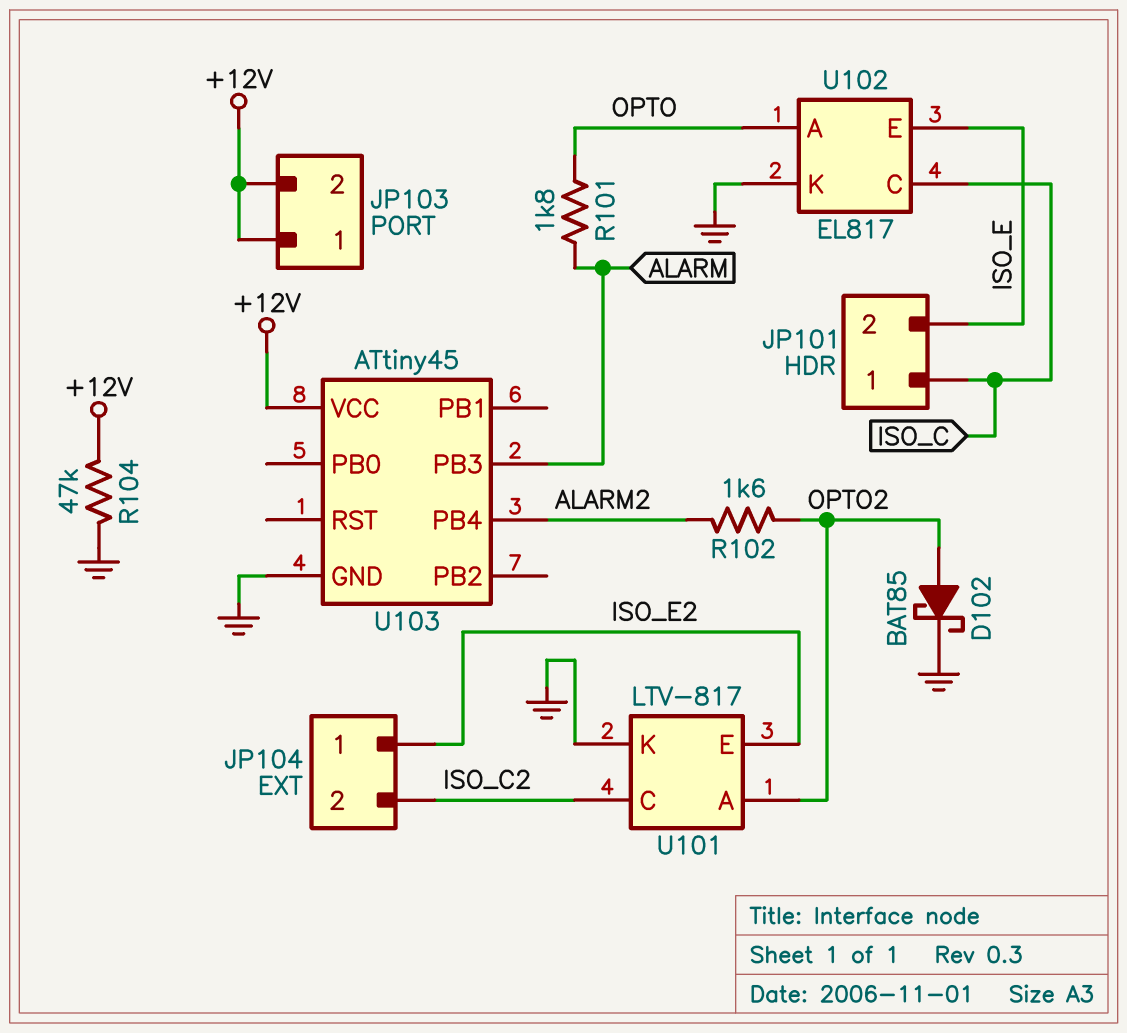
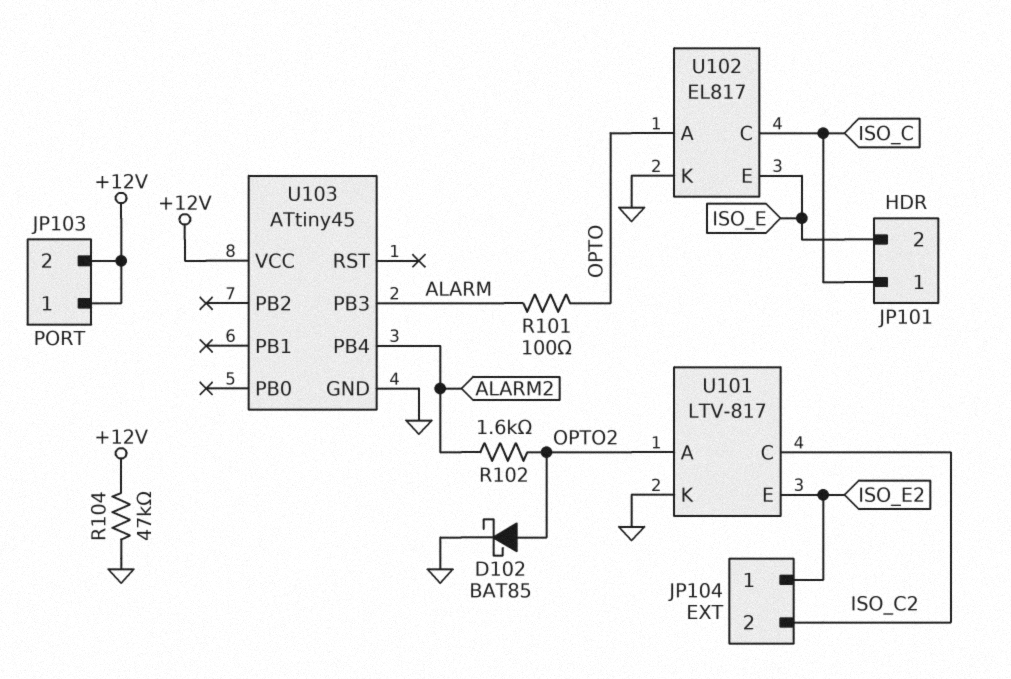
R101: 1.8k (ALARM, OPTO) -> 100 (ALARM, OPTO)

